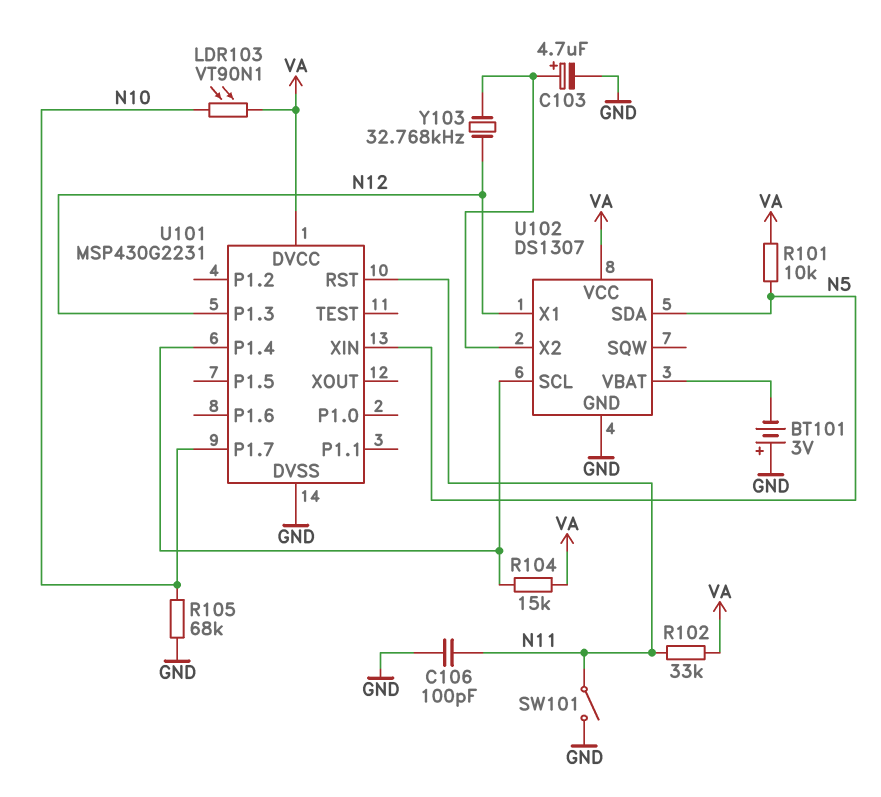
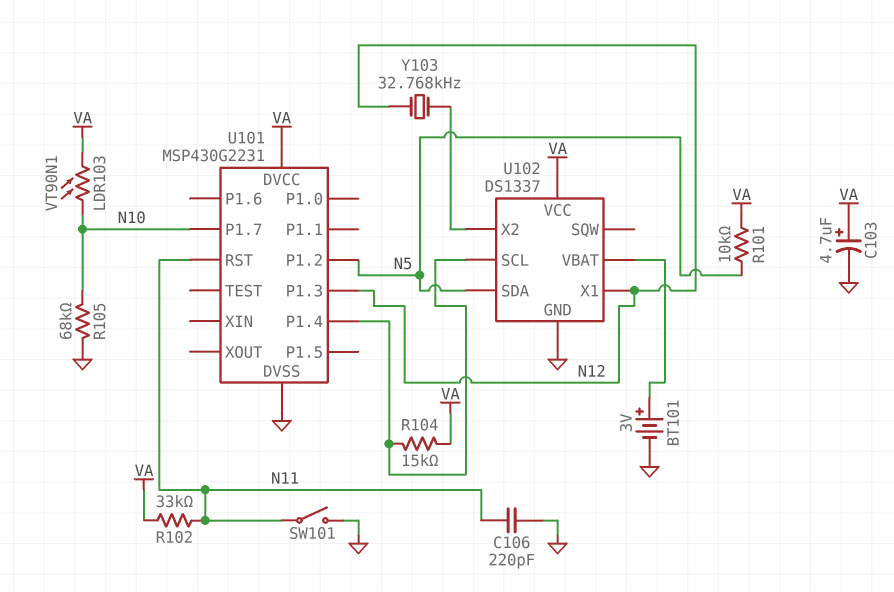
BT101: 3V (plus GND, minus U102/VBAT) -> 3V (plus U102/VBAT, minus GND)
C103: 4.7uF (plus U102/X2, minus GND) -> 4.7uF (plus VA, minus GND)
C106: 100pF (GND, N11) -> 220pF (GND, N11)
U101 pin P1.2: none -> N5
U101 pin XIN: N5 -> none
U102: DS1307 -> DS1337

